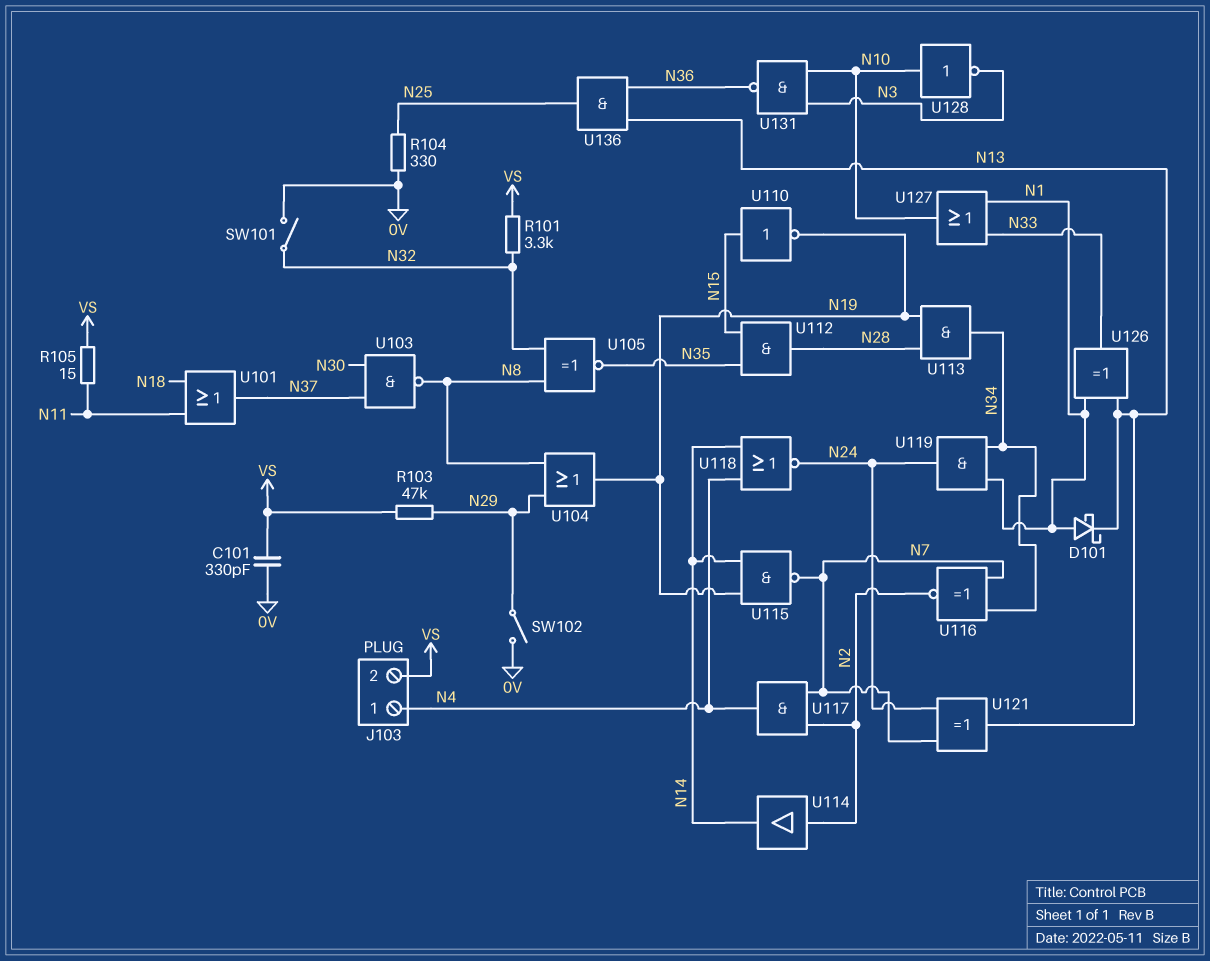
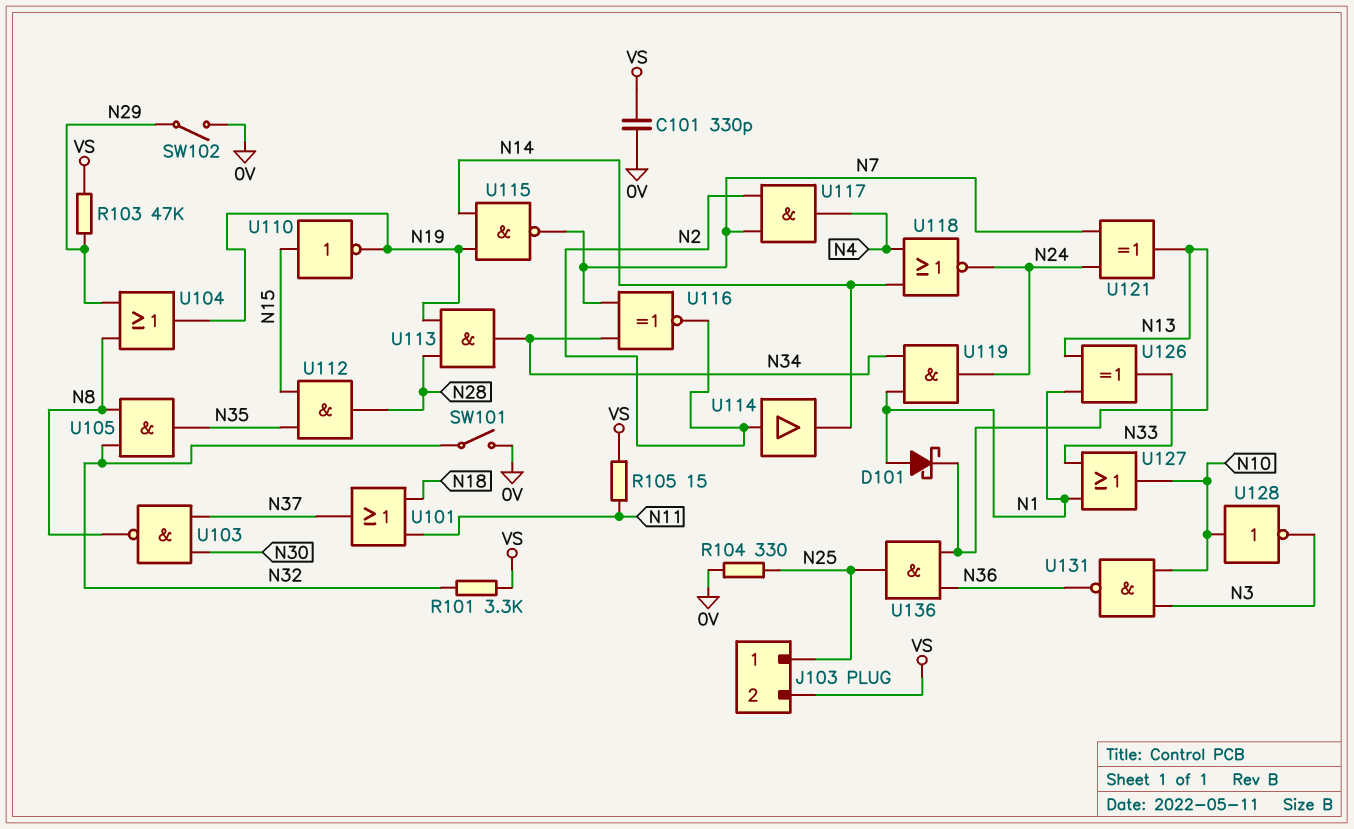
J103 pin 1: N4 -> N25
U105: XNOR (in N8, in N32, out N35) -> AND (in N8, in N32, out N35)

